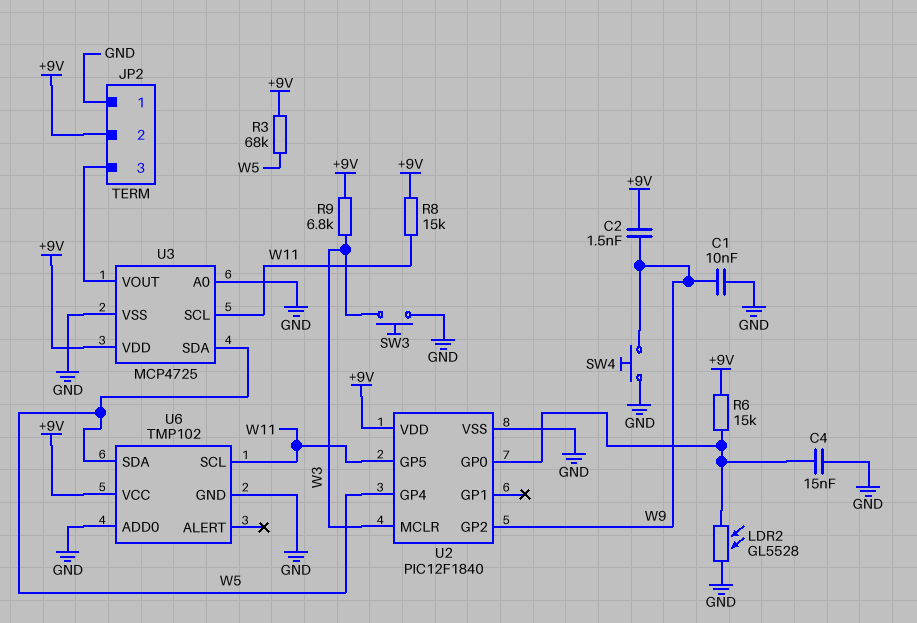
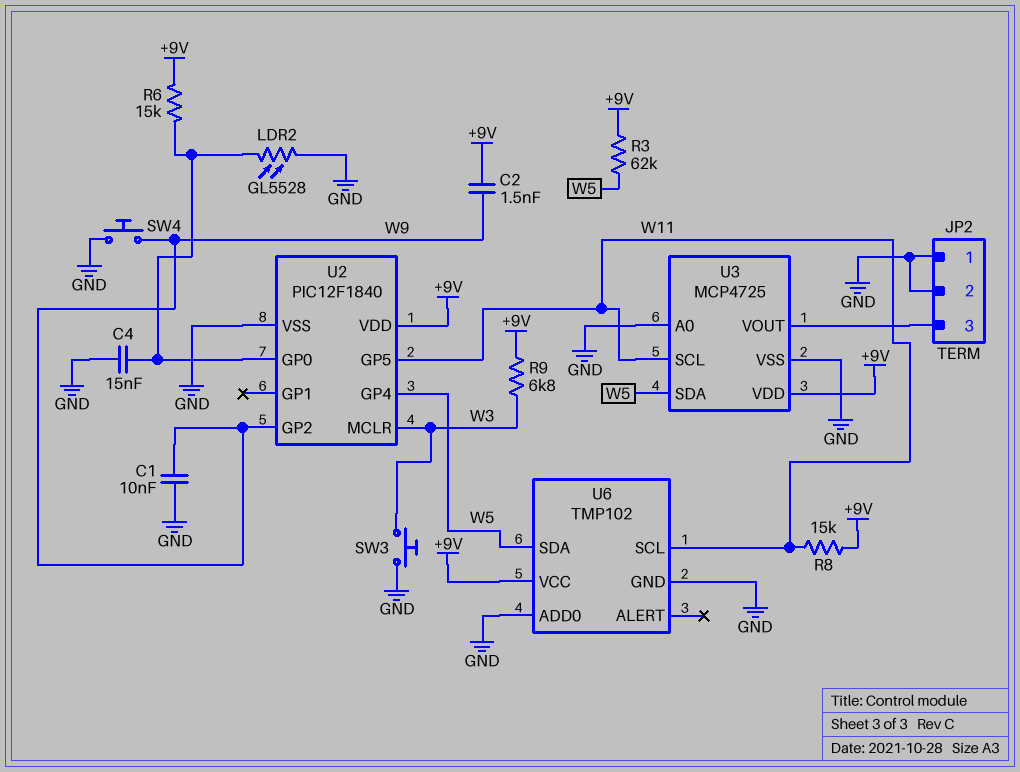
JP2 pin 2: +9V -> GND
R3: 68k (+9V, W5) -> 62k (+9V, W5)

